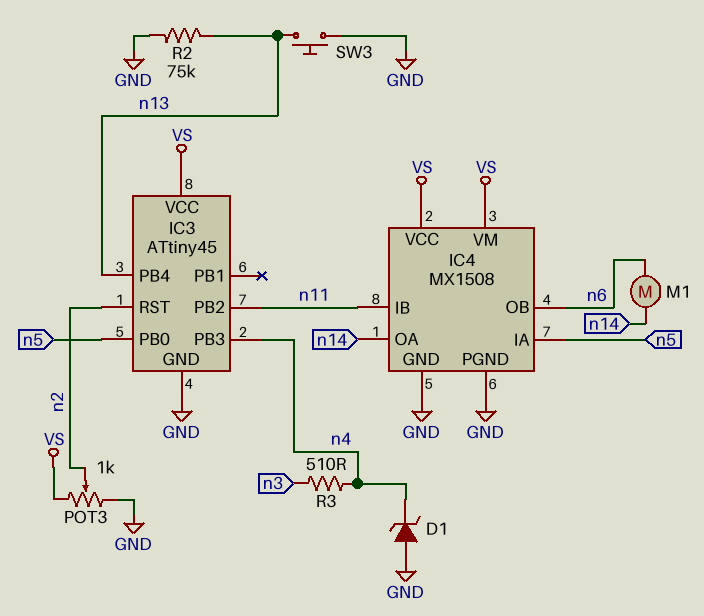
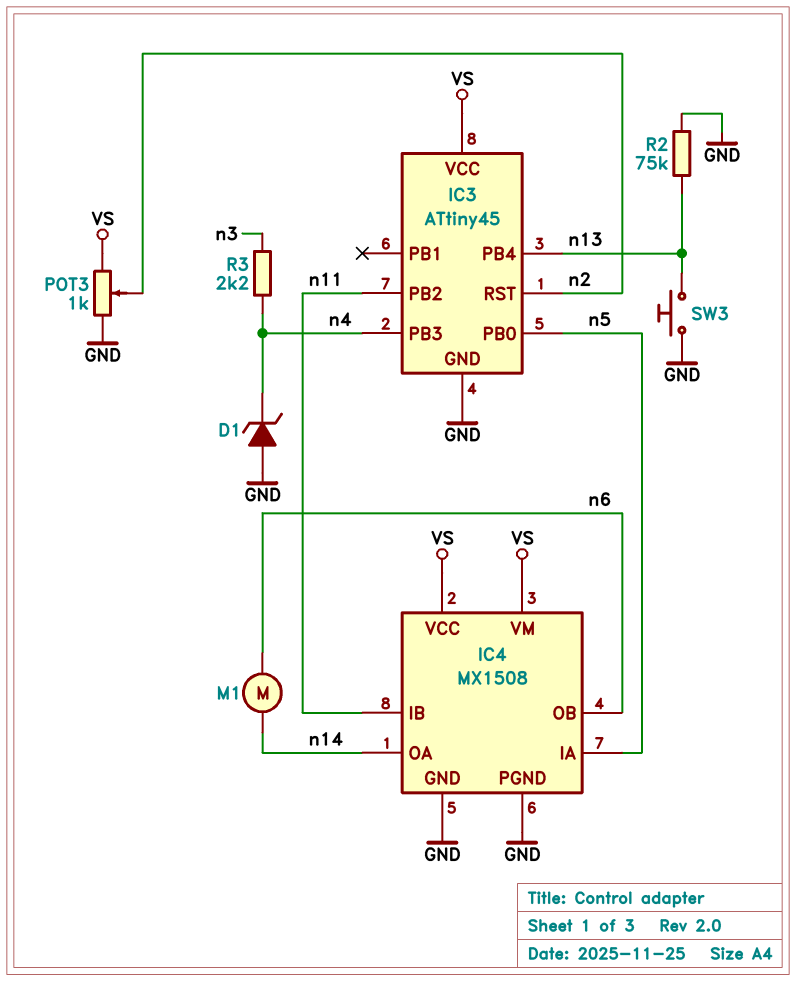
R3: 510 (n3, n4) -> 2.2k (n3, n4)

